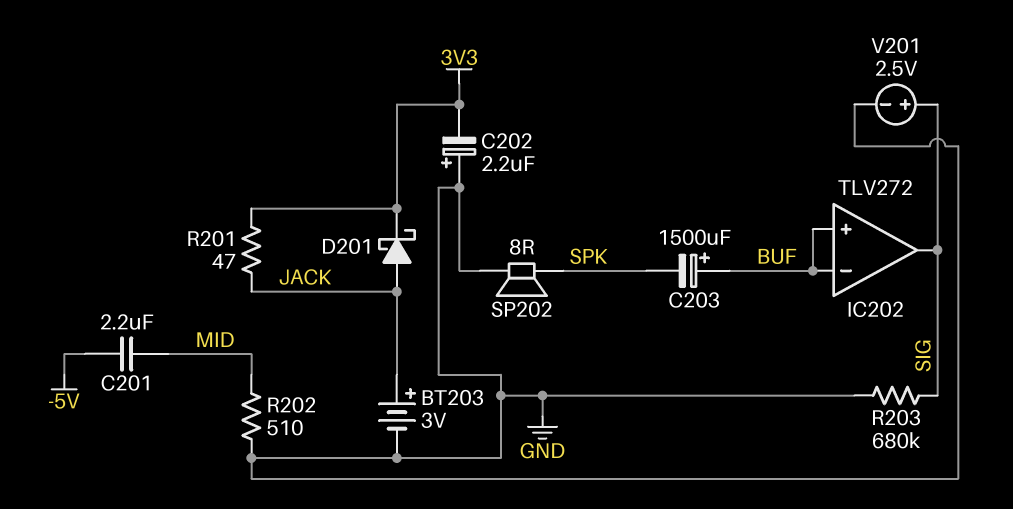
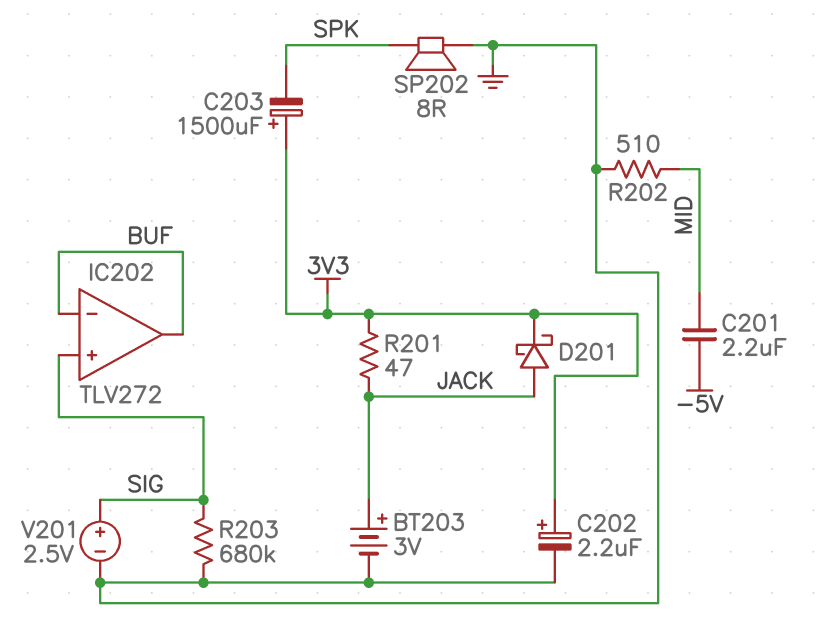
C202: 2.2uF (plus GND, minus 3V3) -> 2.2uF (plus 3V3, minus GND)
C203: 1500uF (plus BUF, minus SPK) -> 1500uF (plus 3V3, minus SPK)
IC202 pin in+: BUF -> SIG
IC202 pin out: SIG -> BUF

